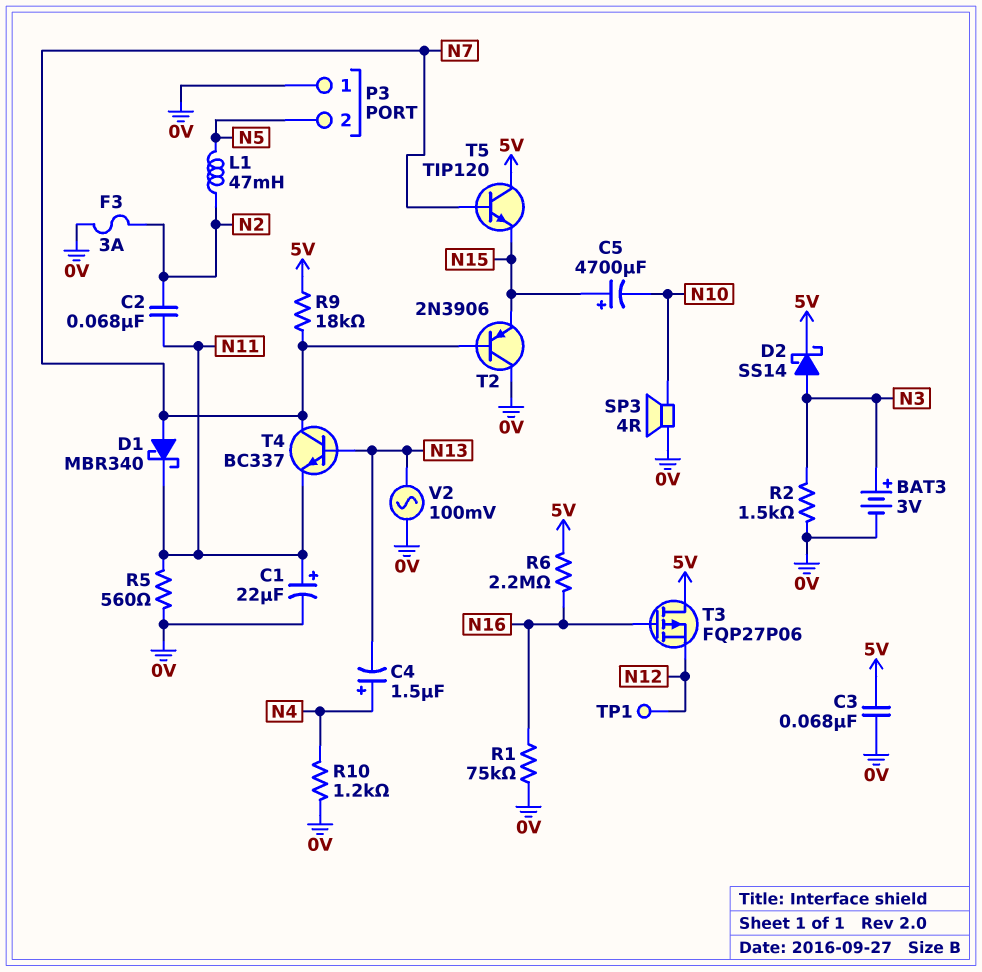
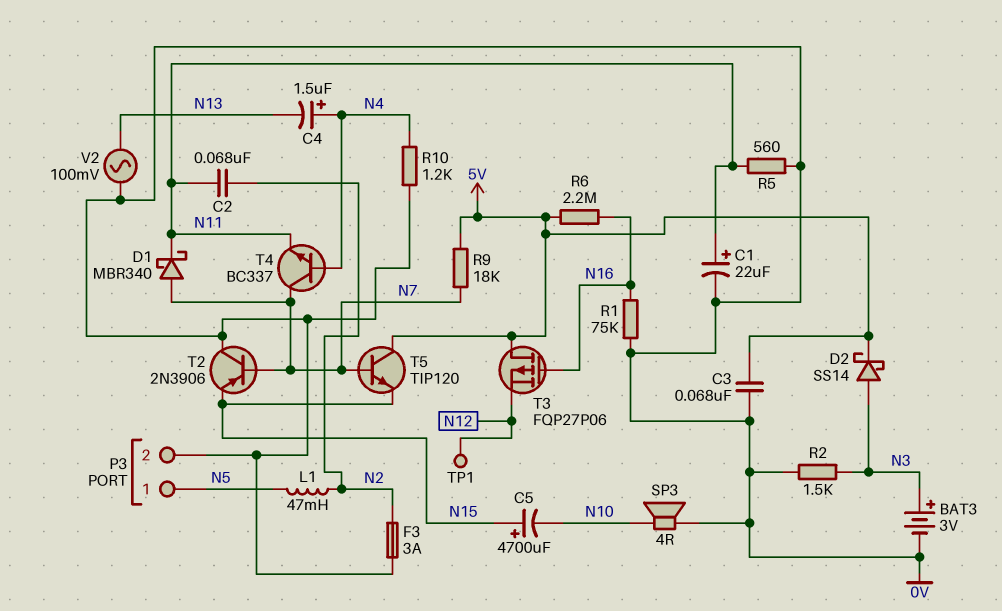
P3 pin 1: 0V -> N5
P3 pin 2: N5 -> 0V
T4: NPN BC337 (B N13, C N7, E N11) -> NPN BC337 (B N4, C N7, E N11)

